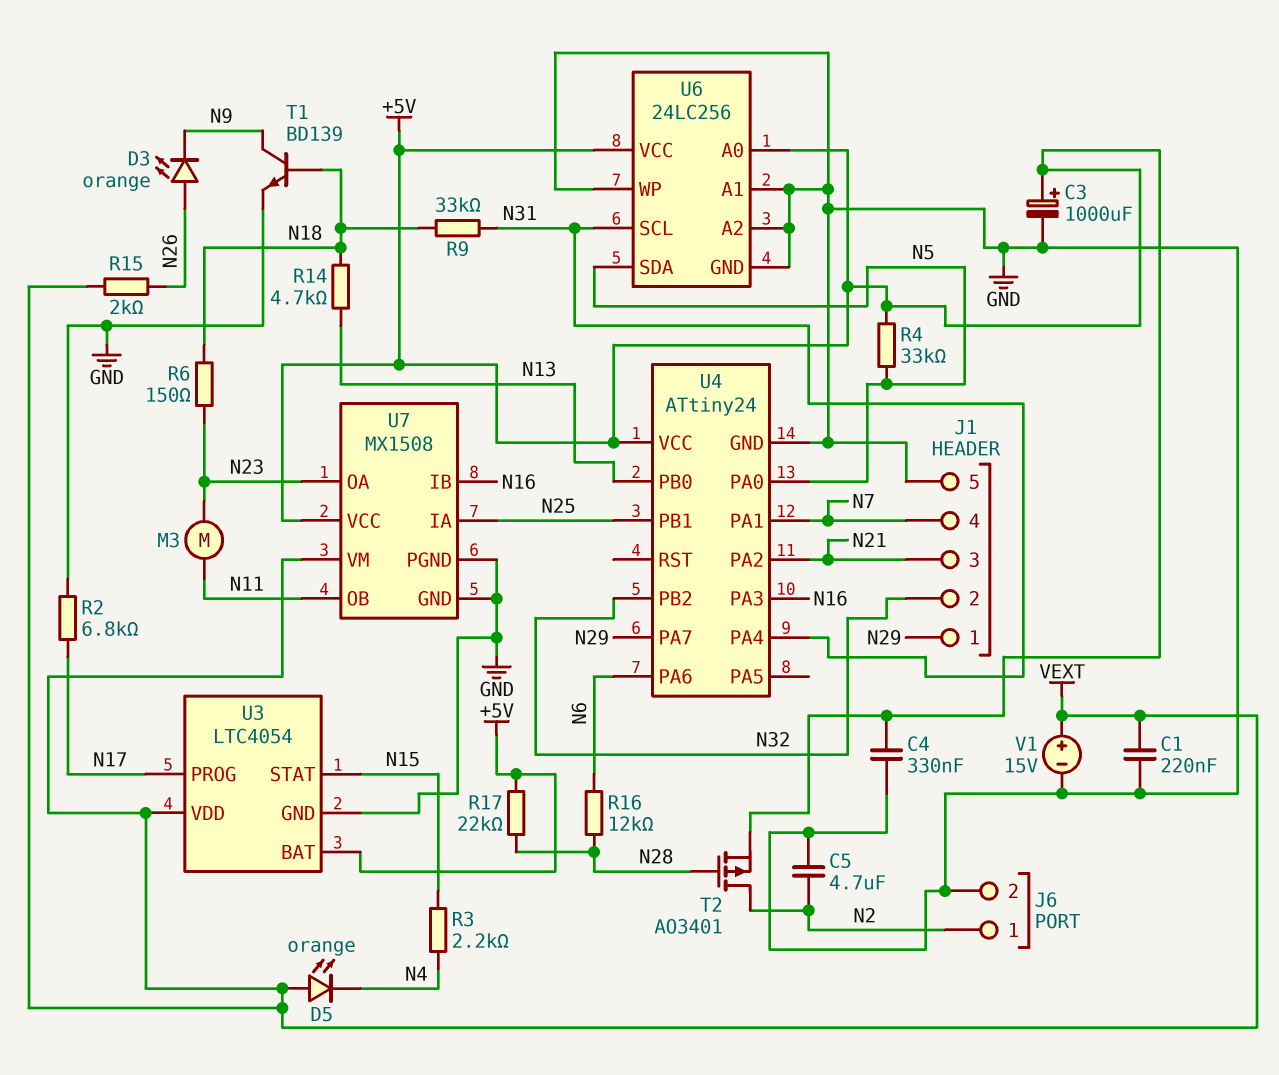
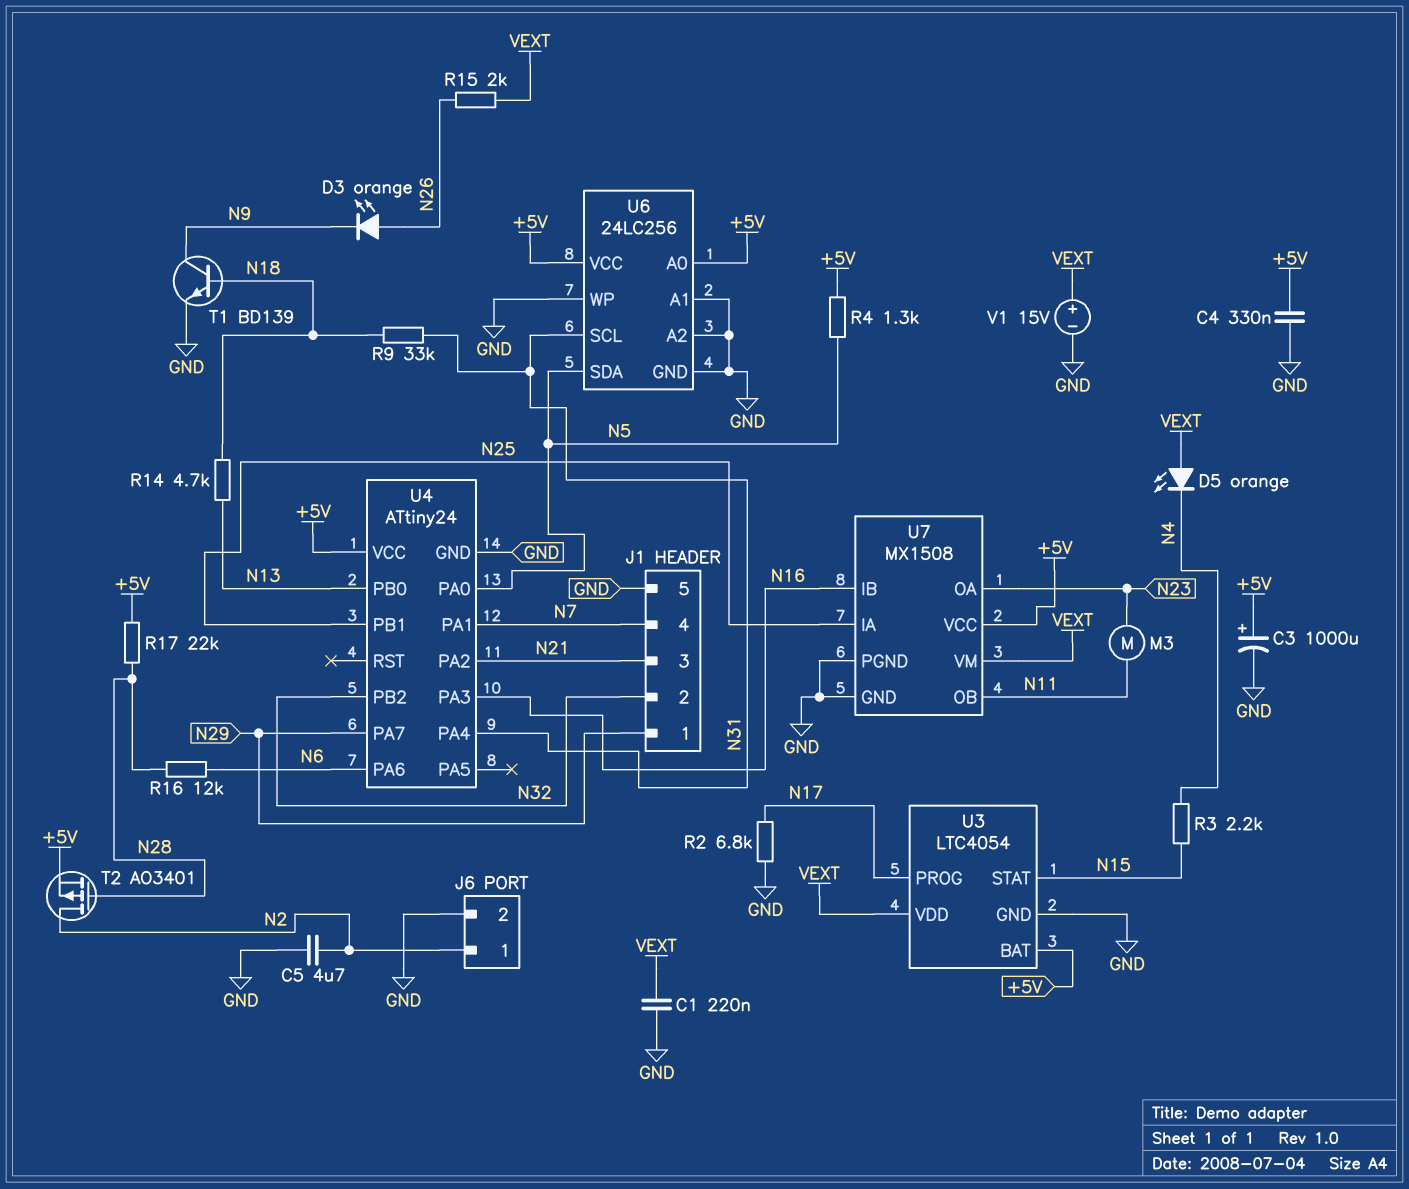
R4: 33k (+5V, N5) -> 1.3k (+5V, N5)
R6: 150 (N18, N23) -> none

